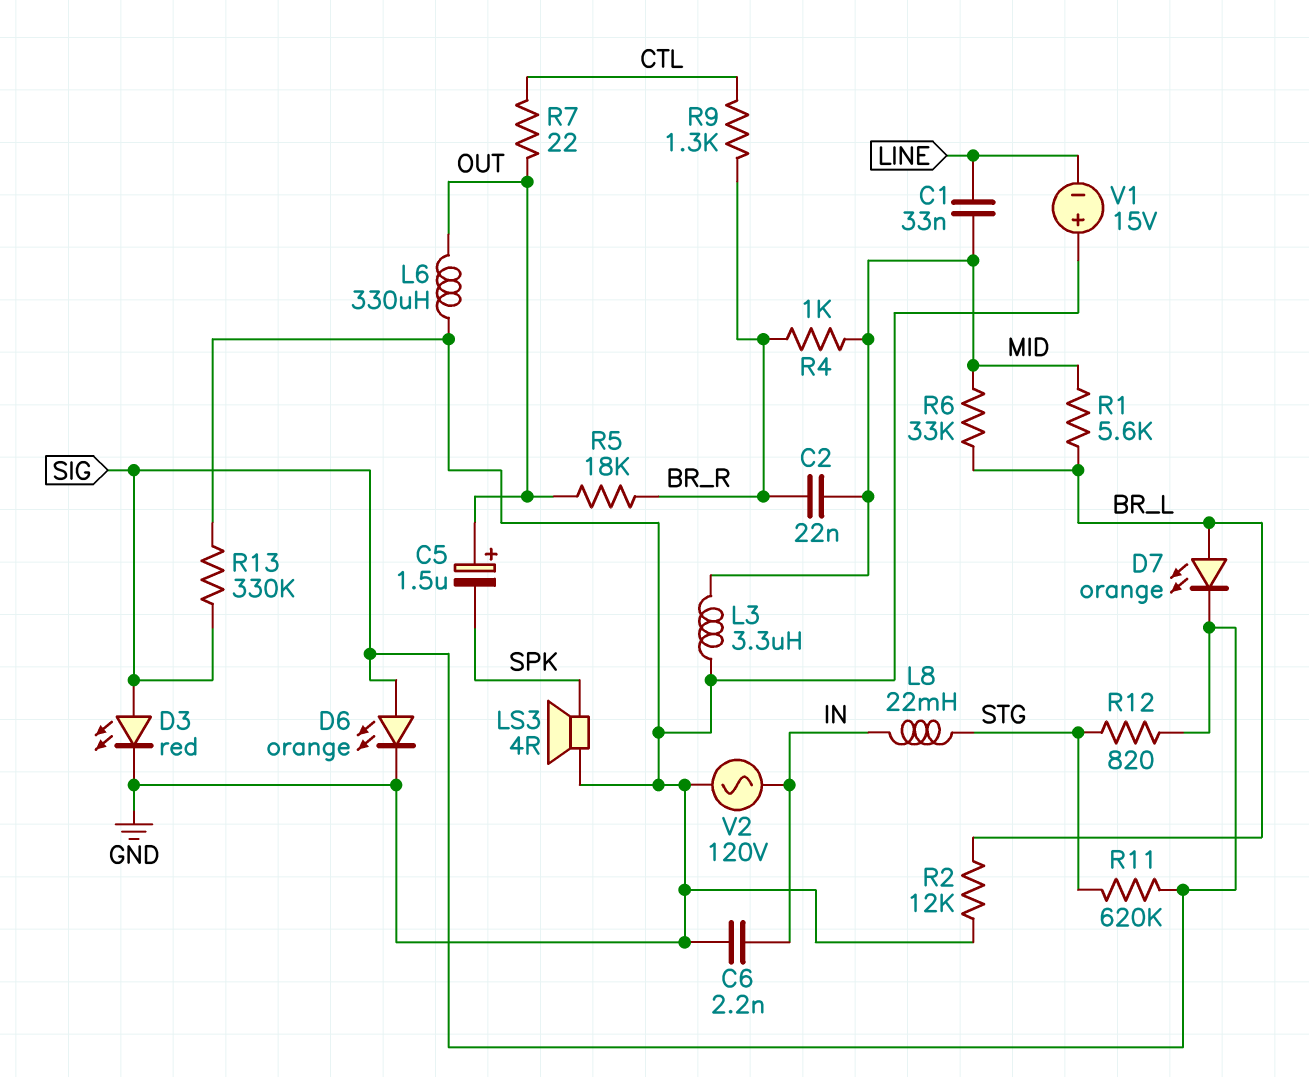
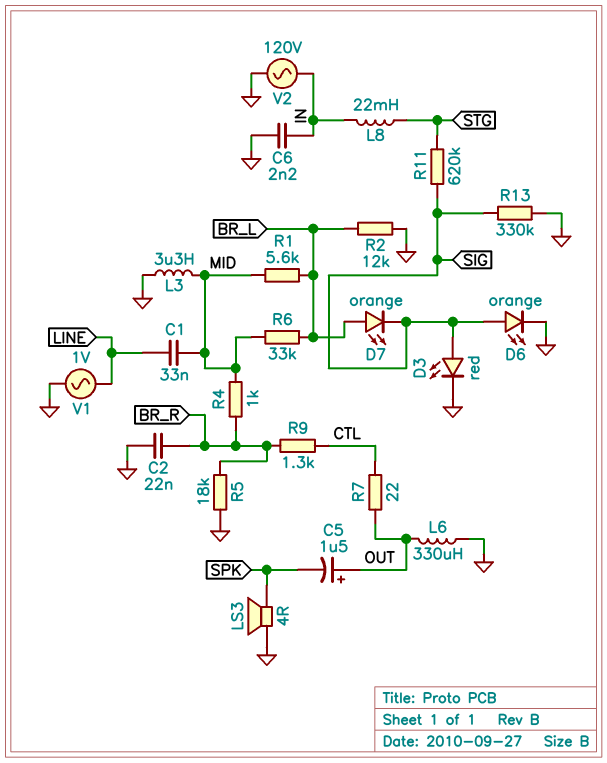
C2: 22nF (BR_R, MID) -> 22nF (BR_R, GND)
R5: 18k (BR_R, OUT) -> 18k (BR_R, GND)
R12: 820 (SIG, STG) -> none
V1: 15V (plus GND, minus LINE) -> AC 1V (GND, LINE)

